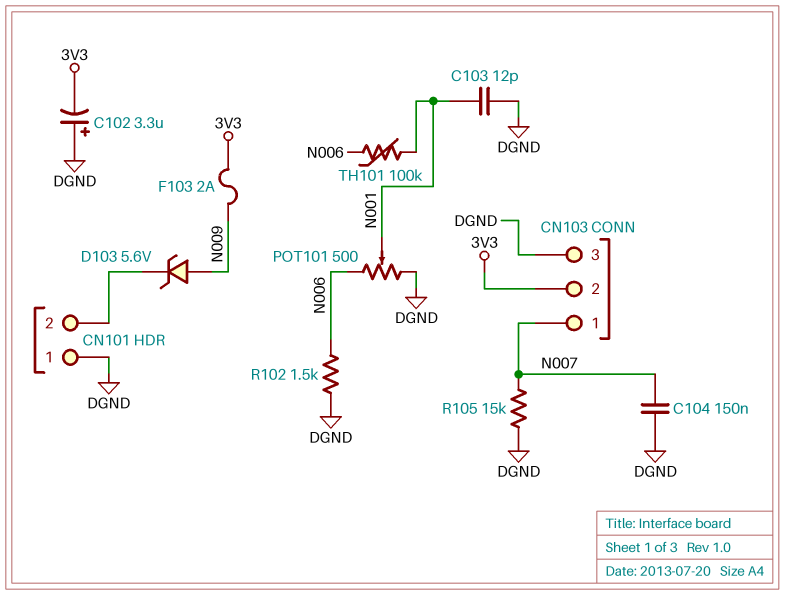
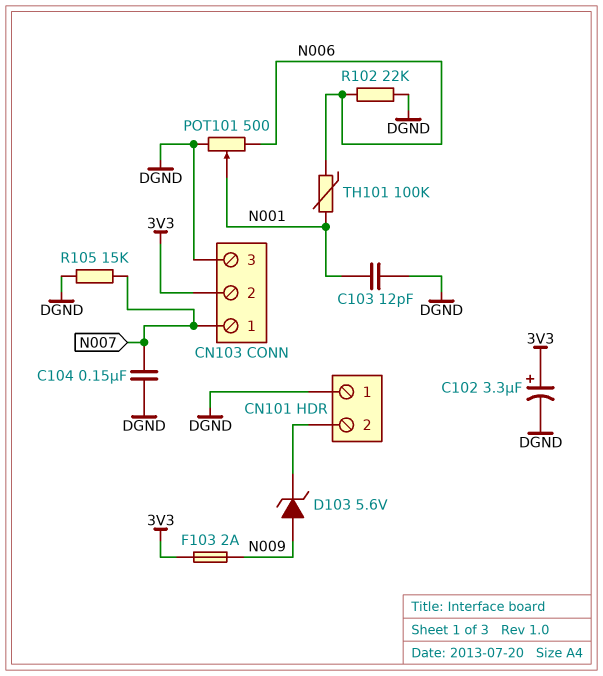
C102: 3.3uF (plus DGND, minus 3V3) -> 3.3uF (plus 3V3, minus DGND)
R102: 1.5k (DGND, N006) -> 22k (DGND, N006)

